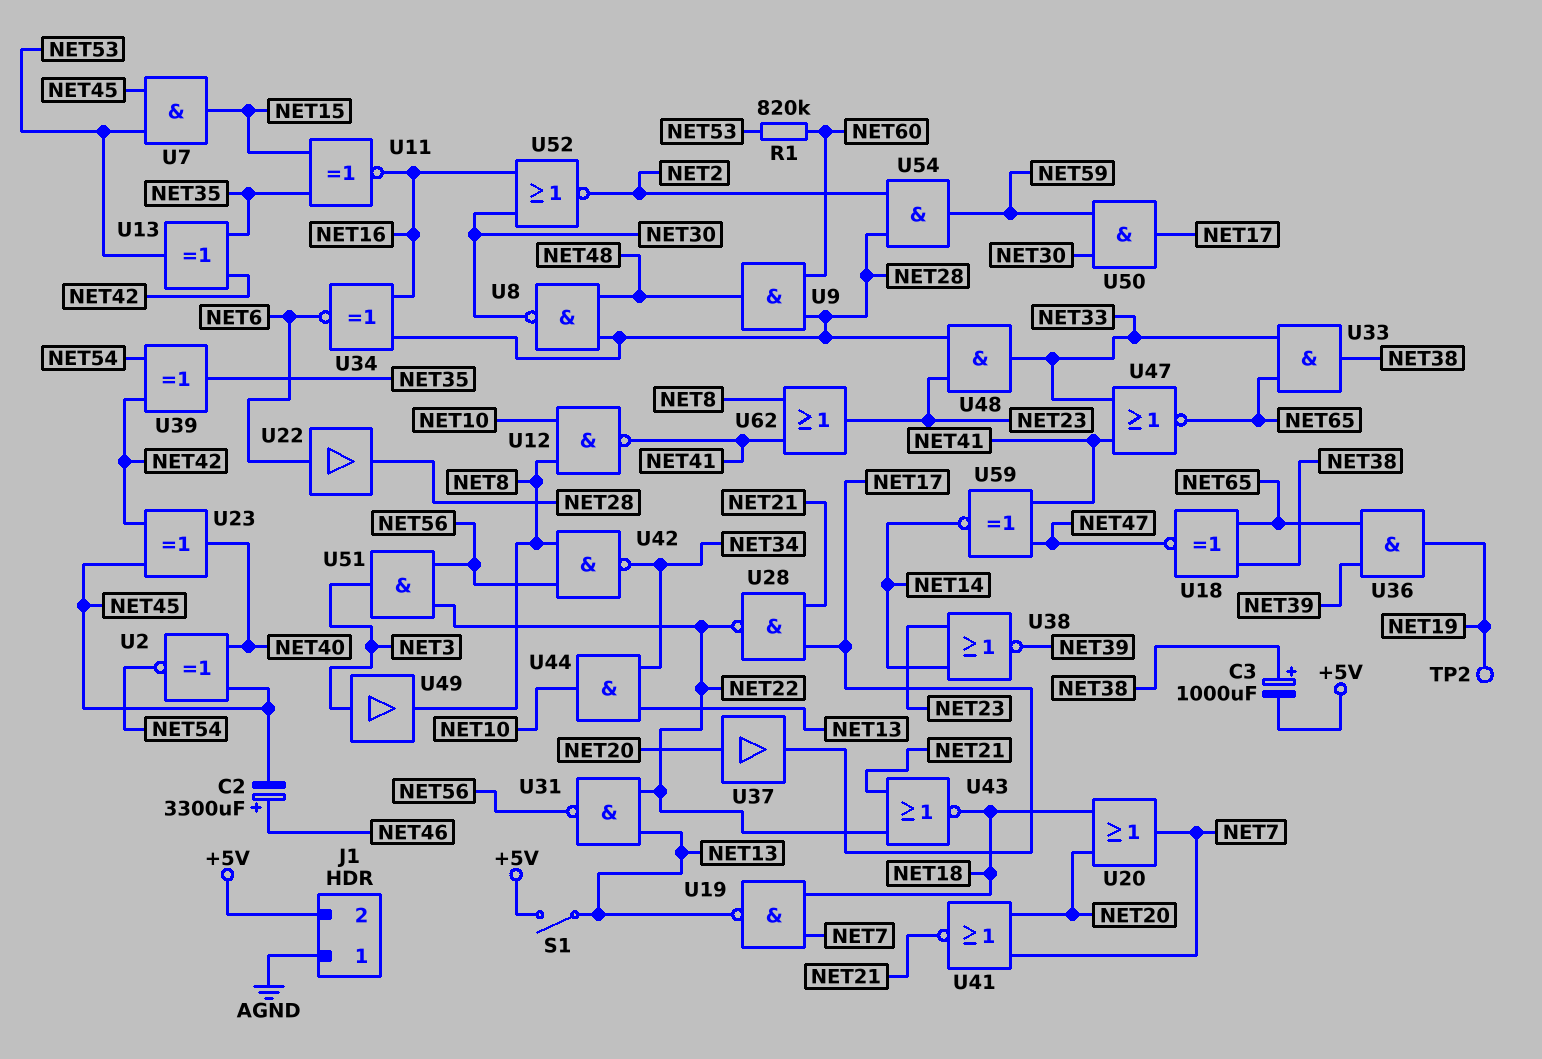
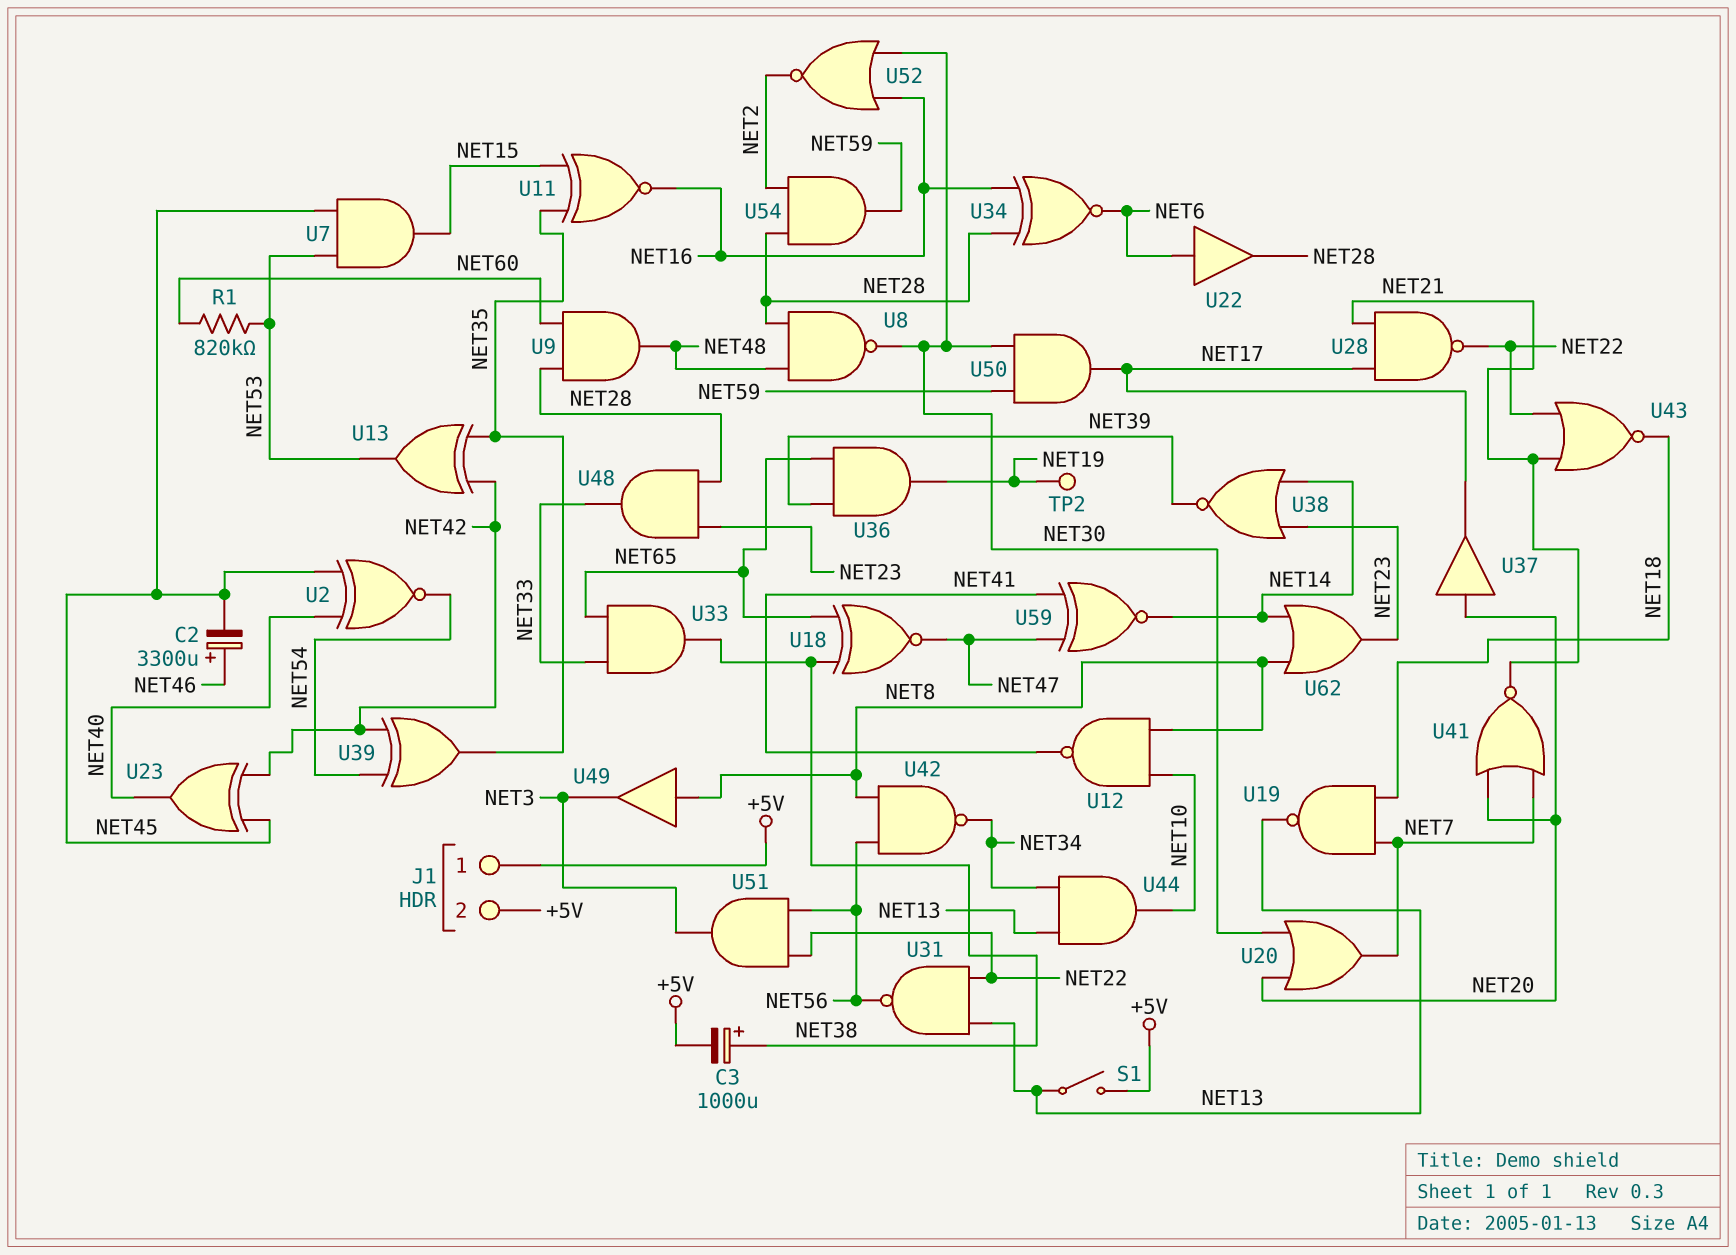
J1 pin 1: AGND -> +5V
U20: OR (in NET18, in NET20, out NET7) -> OR (in NET20, in NET30, out NET7)
U47: NOR (in NET33, in NET41, out NET65) -> none
U49: buffer (in NET3, out NET8) -> buffer (in NET8, out NET3)
U62: OR (in NET8, in NET41, out NET23) -> OR (in NET8, in NET14, out NET23)

